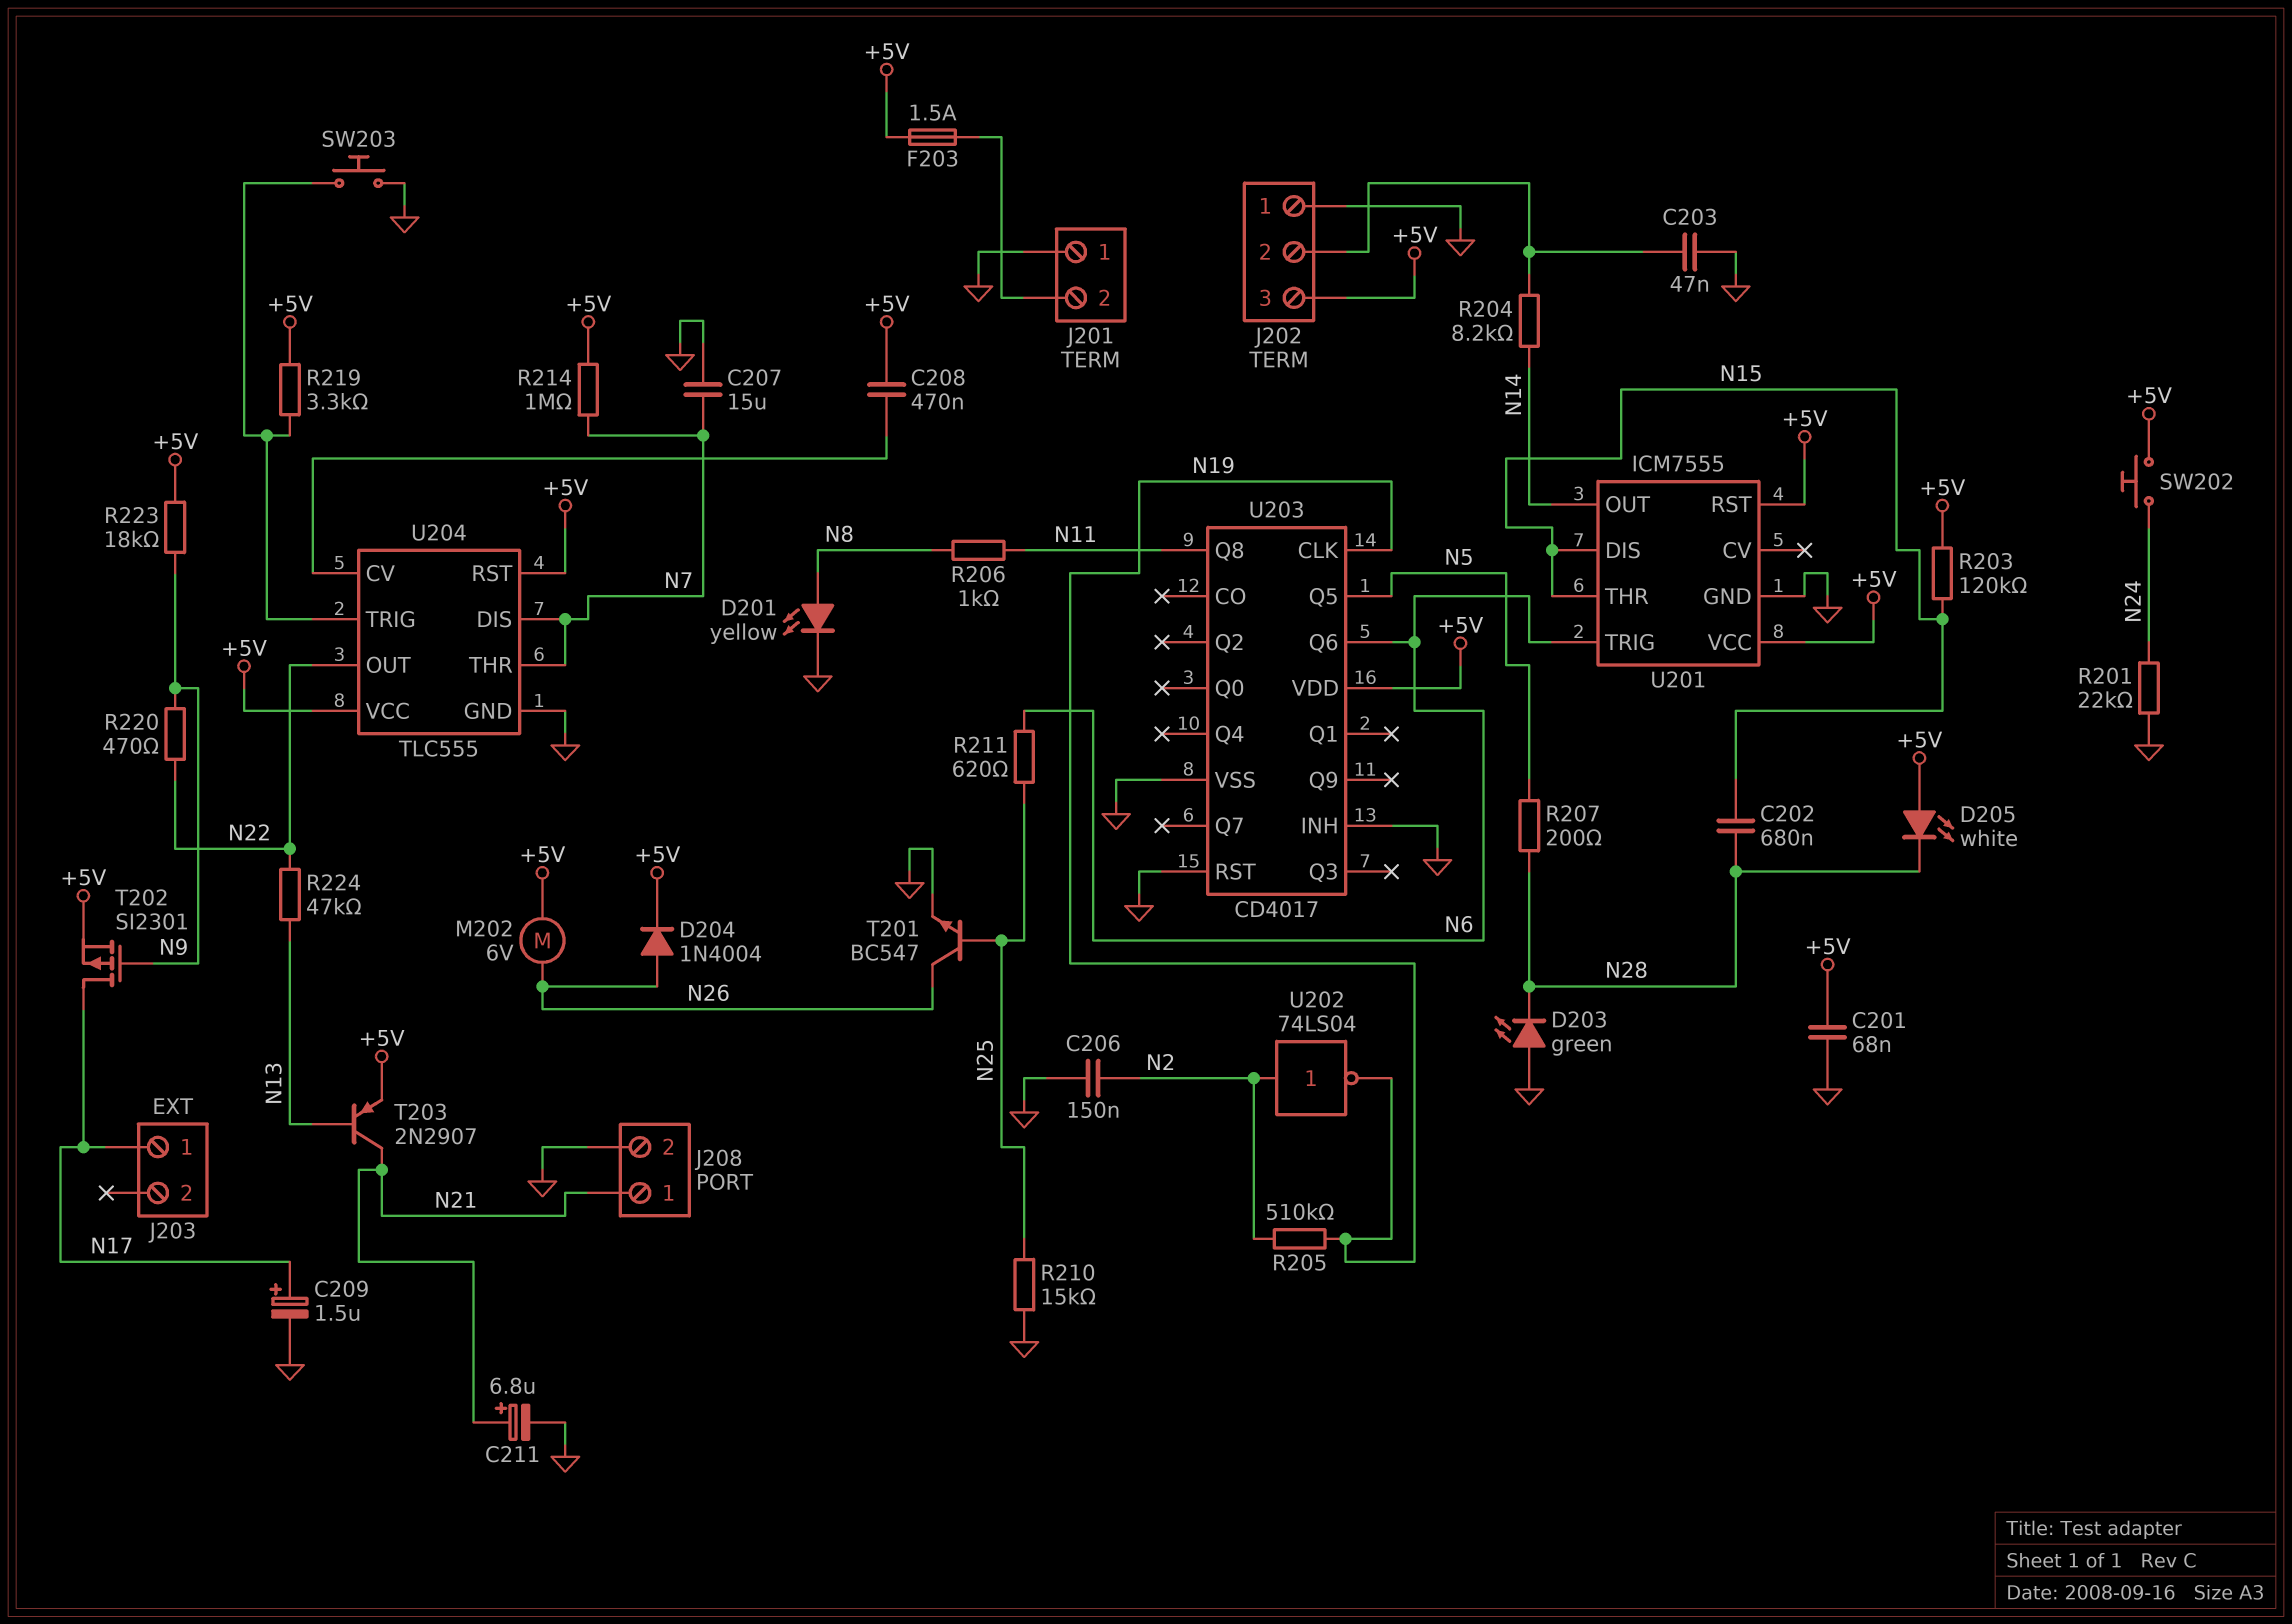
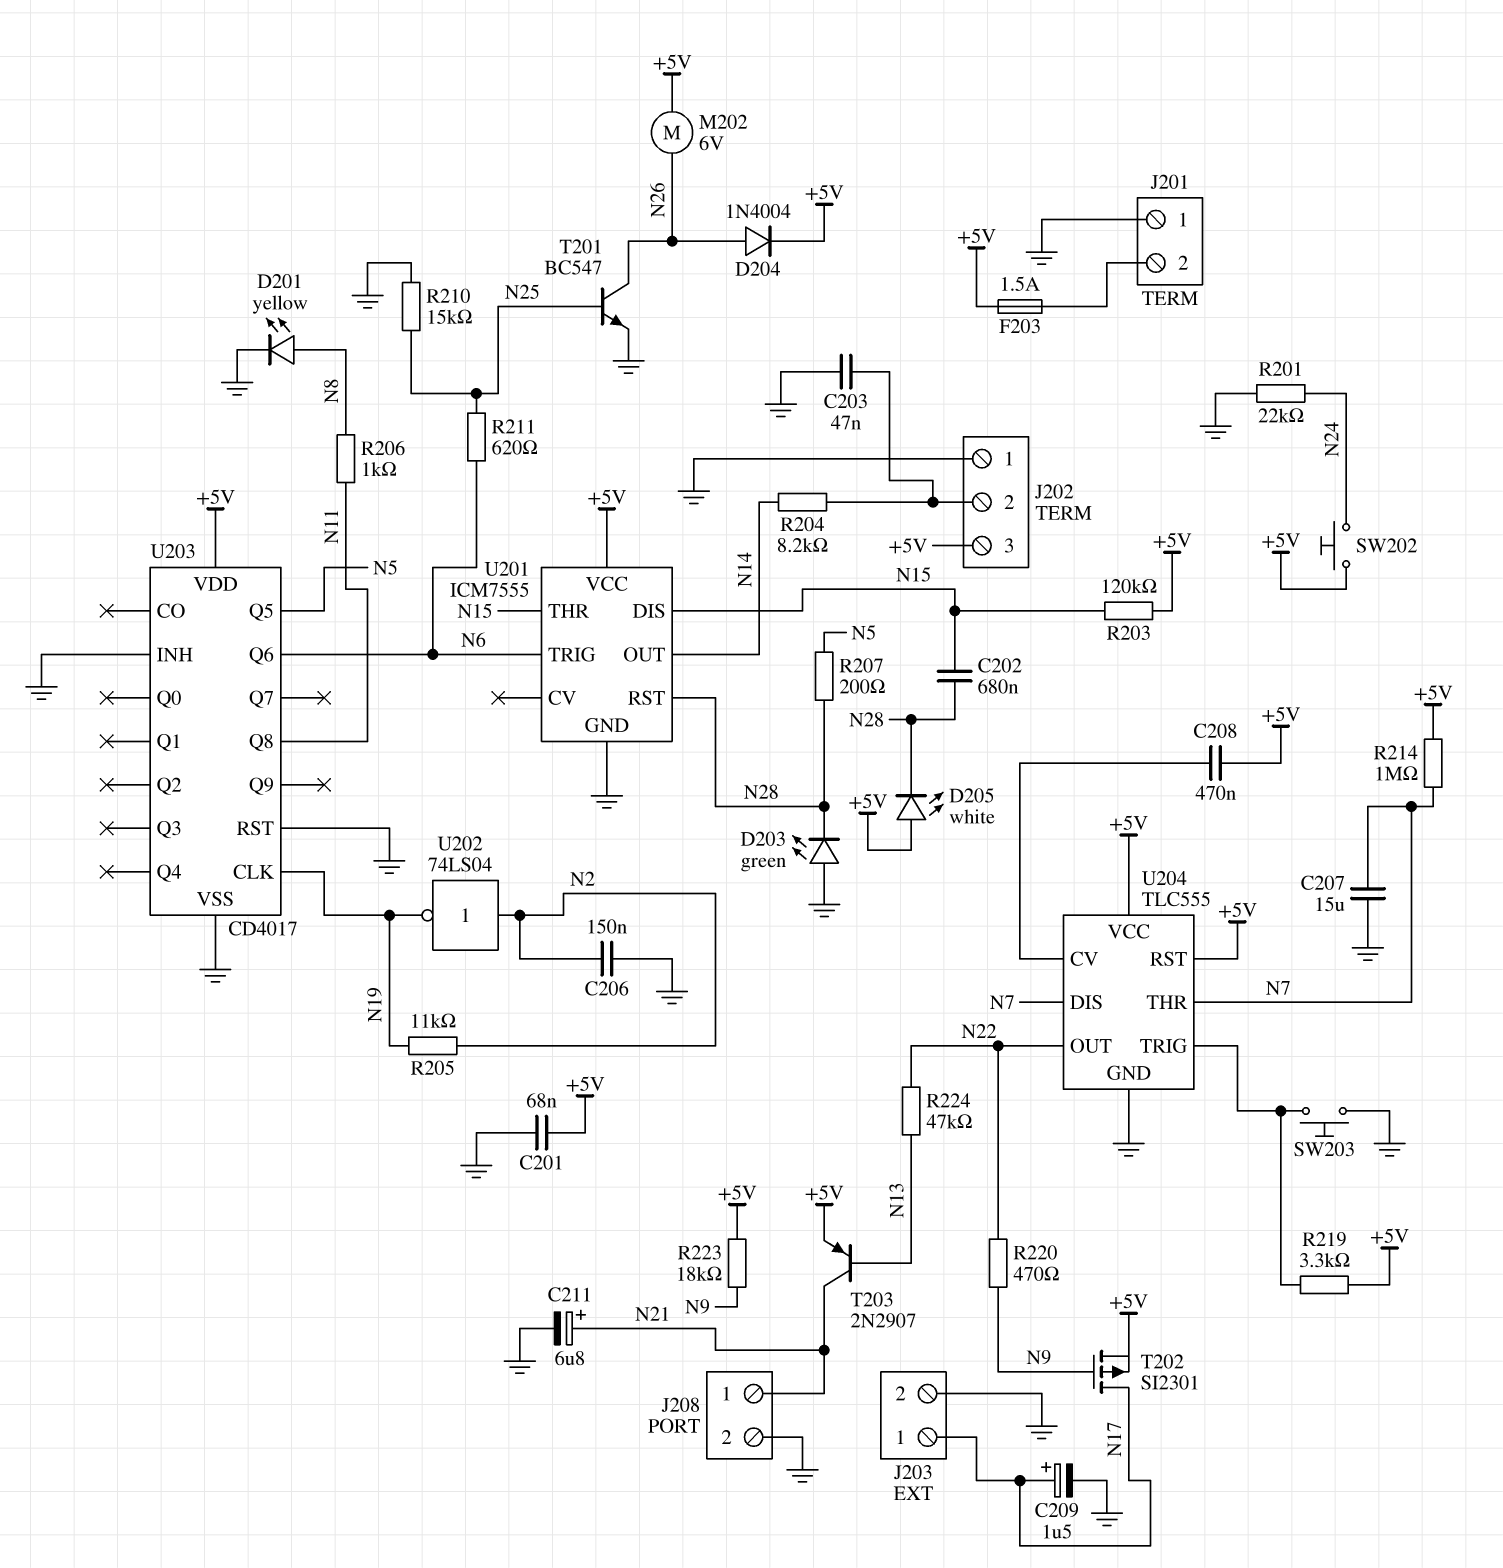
J203 pin 2: none -> GND
R205: 510k (N2, N19) -> 11k (N2, N19)
U201 pin RST: +5V -> N28

